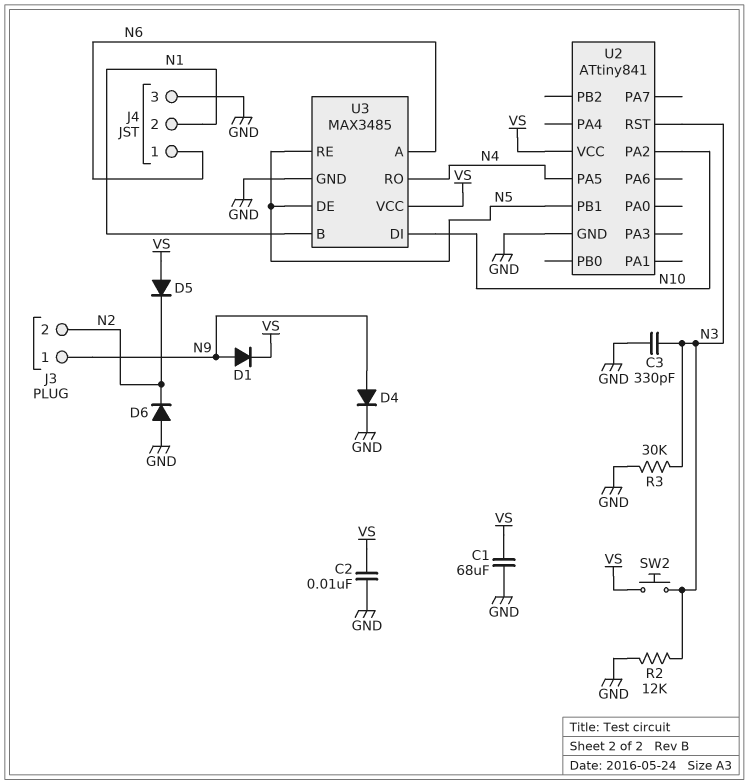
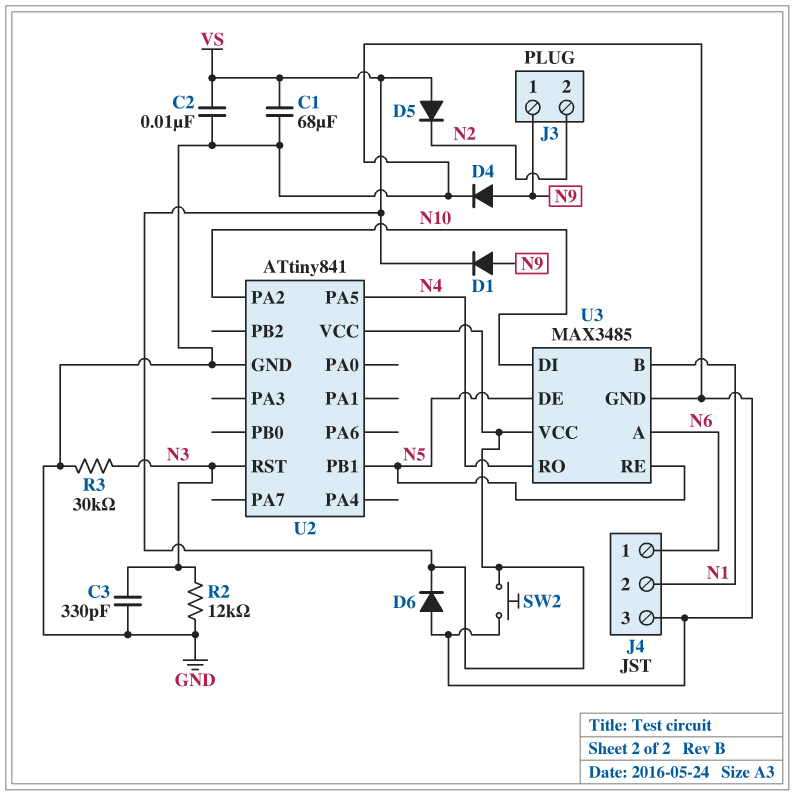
D6: diode (A GND, K N2) -> diode (A GND, K VS)
SW2: button (N3, VS) -> button (GND, VS)

